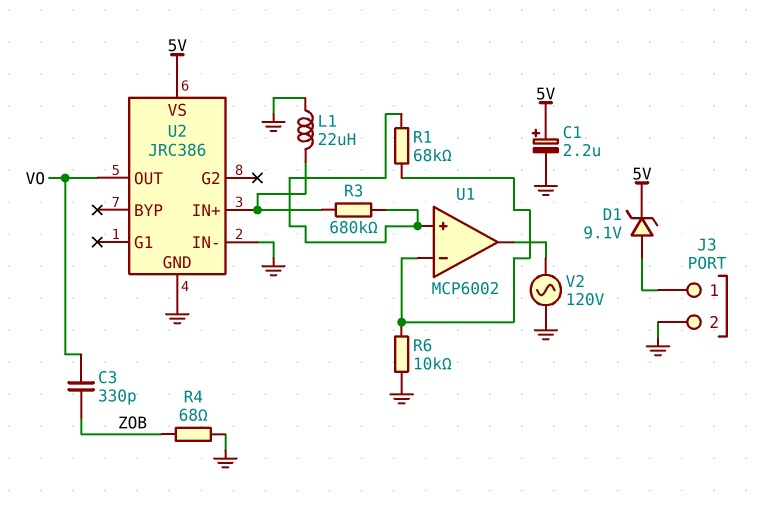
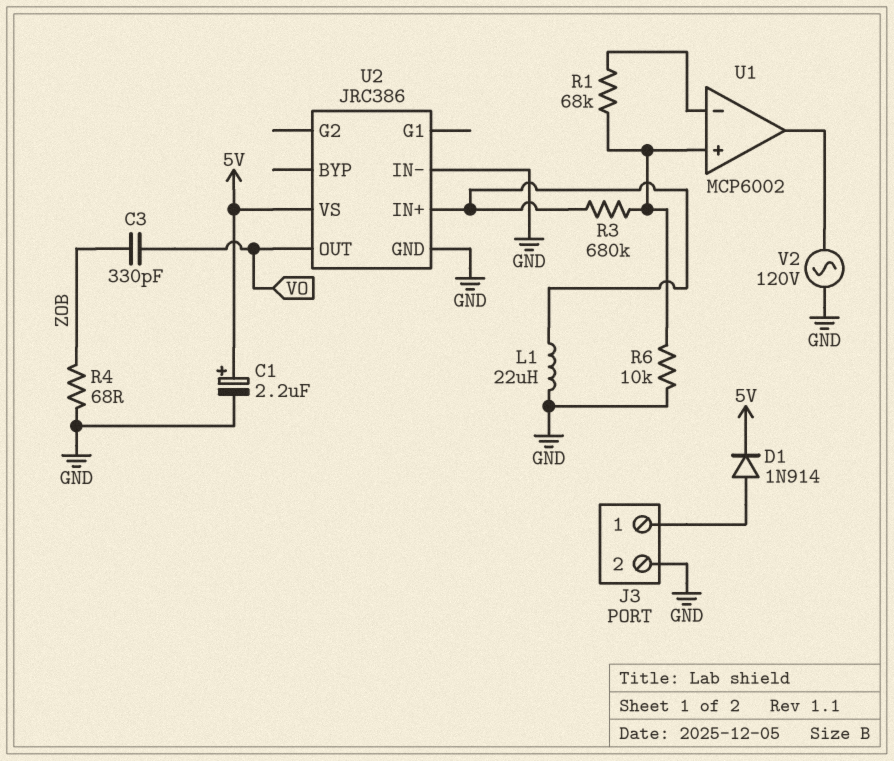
D1: zener 9.1V (A J3/1, K 5V) -> diode 1N914 (A J3/1, K 5V)
R6: 10k (GND, U1/in-) -> 10k (GND, U1/in+)

